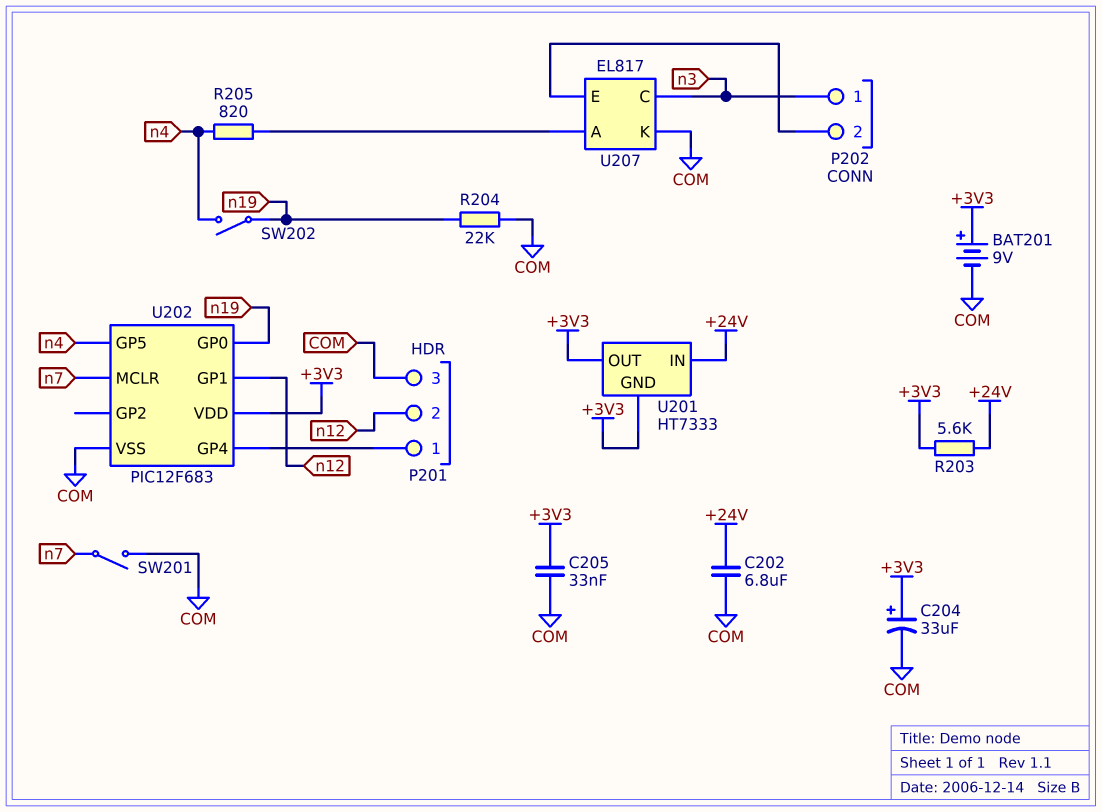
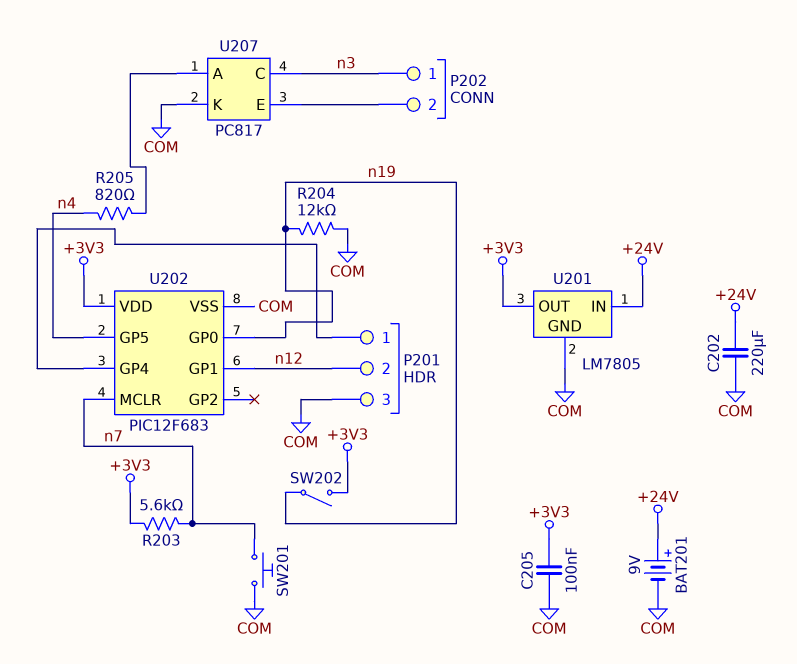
BAT201: 9V (plus +3V3, minus COM) -> 9V (plus +24V, minus COM)
C202: 6.8uF (+24V, COM) -> 220uF (+24V, COM)
C204: 33uF (plus +3V3, minus COM) -> none
C205: 33nF (+3V3, COM) -> 100nF (+3V3, COM)
R203: 5.6k (+3V3, +24V) -> 5.6k (+3V3, n7)
R204: 22k (COM, n19) -> 12k (COM, n19)
SW201: switch (COM, n7) -> button (COM, n7)
SW202: switch (n4, n19) -> switch (+3V3, n19)
U201: HT7333 -> LM7805
U201 pin GND: +3V3 -> COM
U207: EL817 -> PC817

